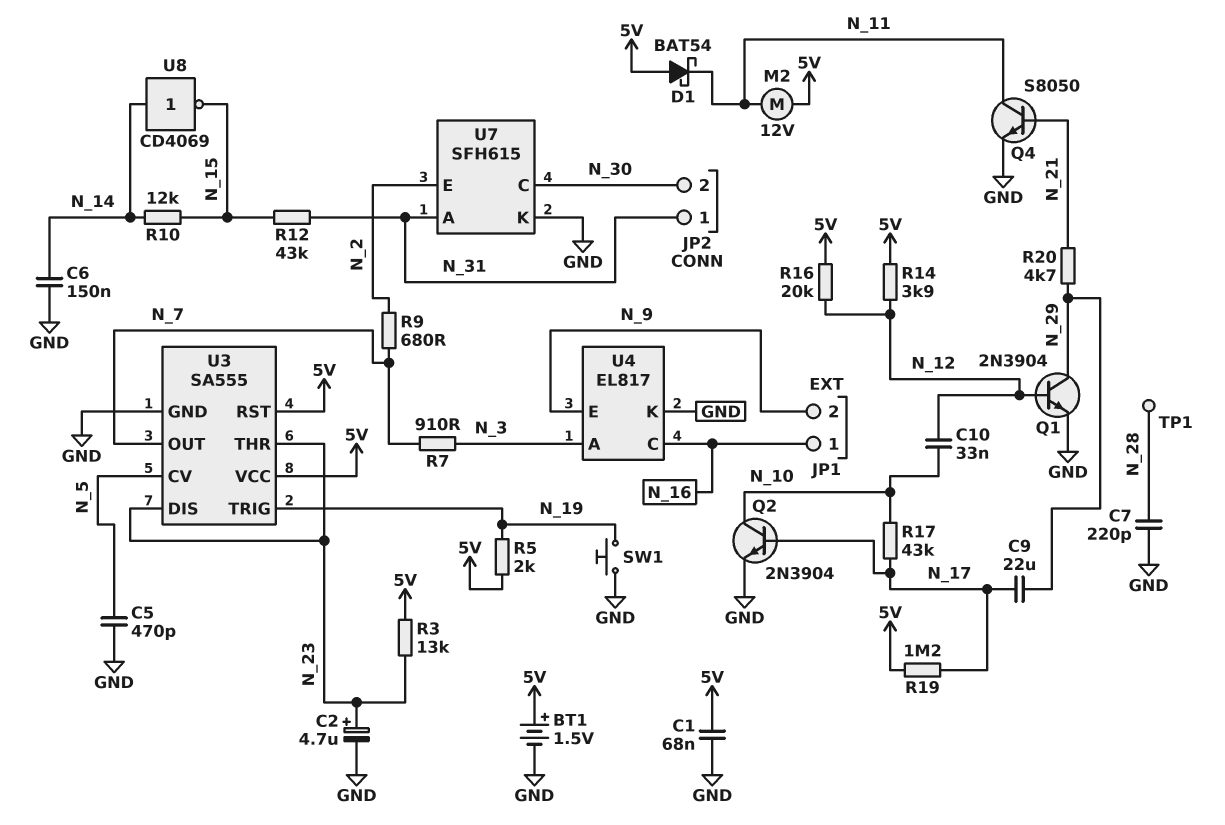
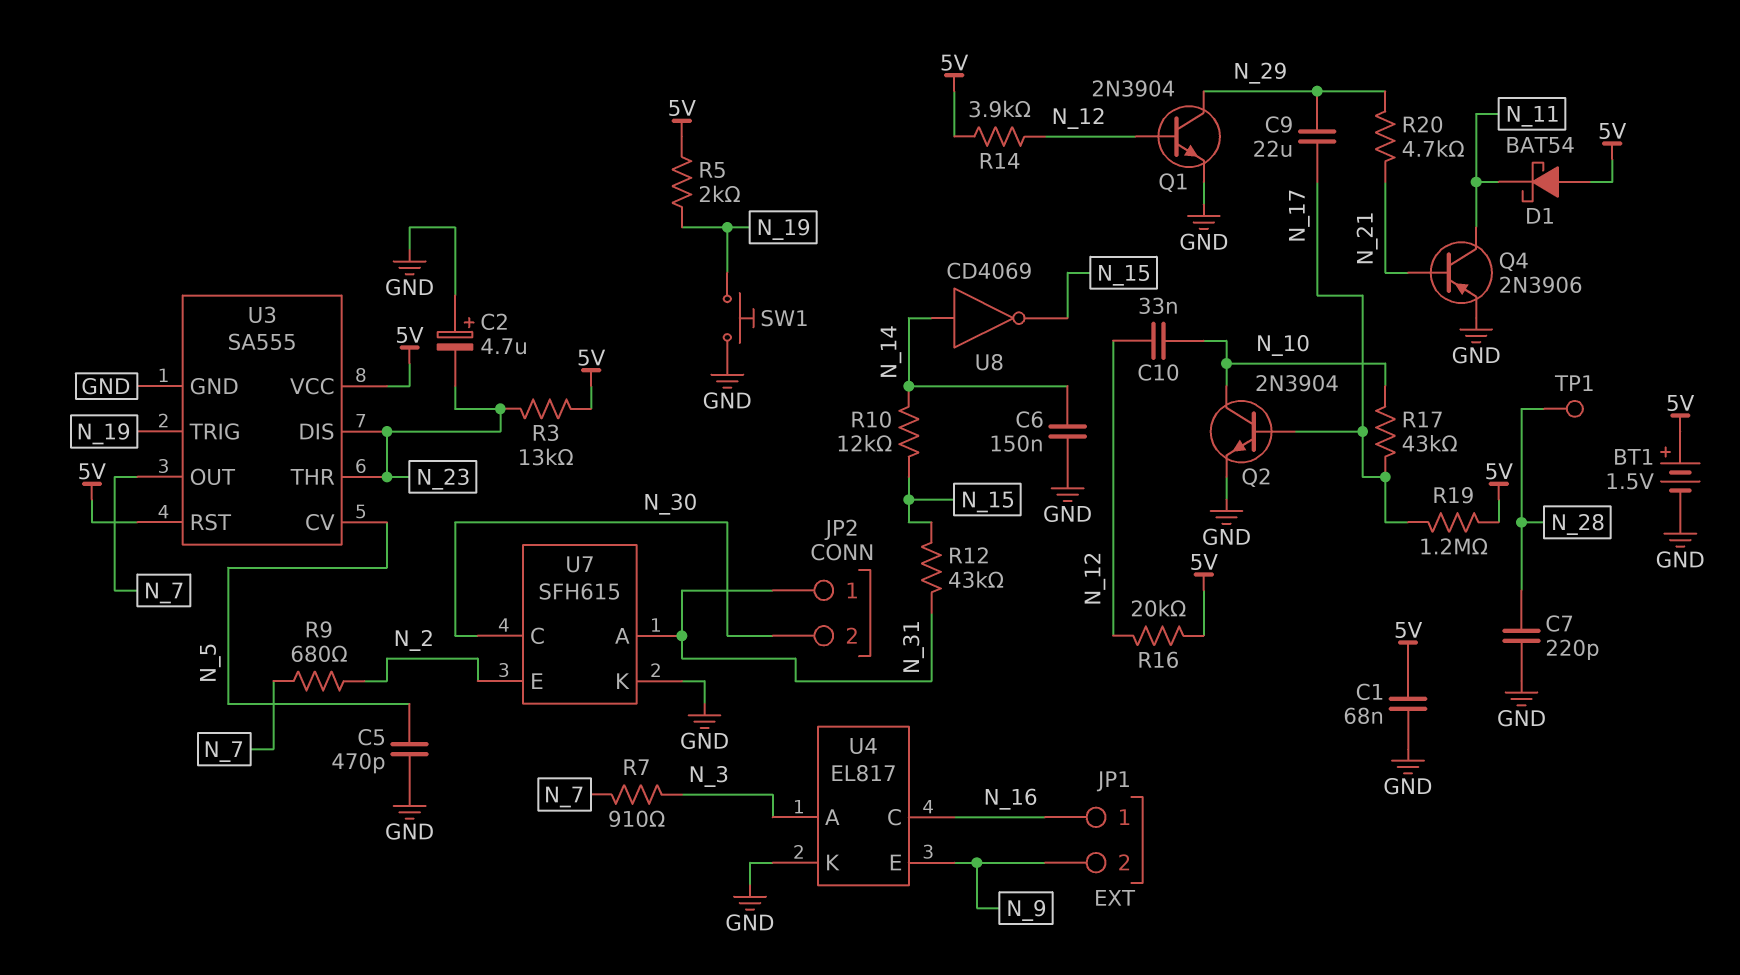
C2: 4.7uF (plus N_23, minus GND) -> 4.7uF (plus GND, minus N_23)
M2: motor 12V (5V, N_11) -> none
Q4: NPN S8050 (B N_21, C N_11, E GND) -> PNP 2N3906 (B N_21, C N_11, E GND)

